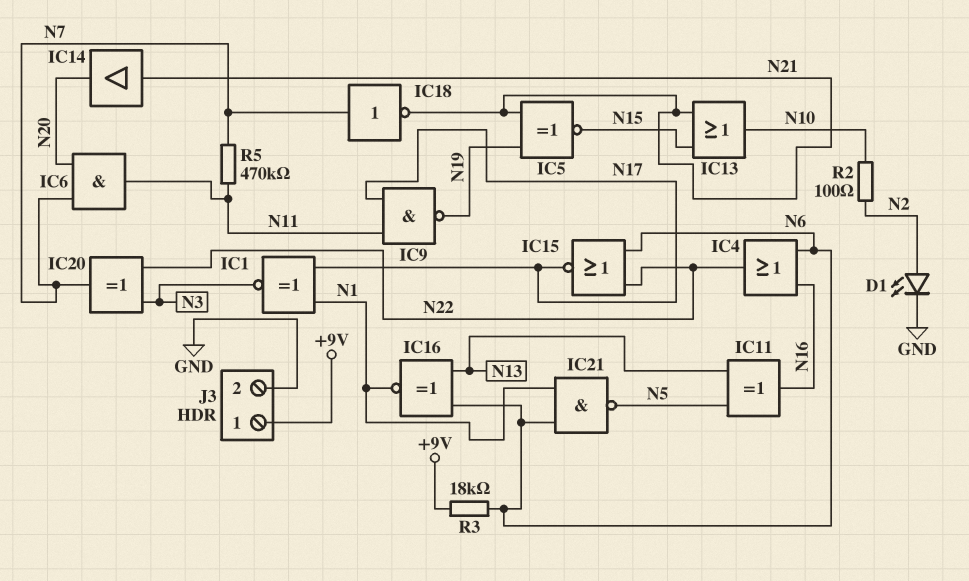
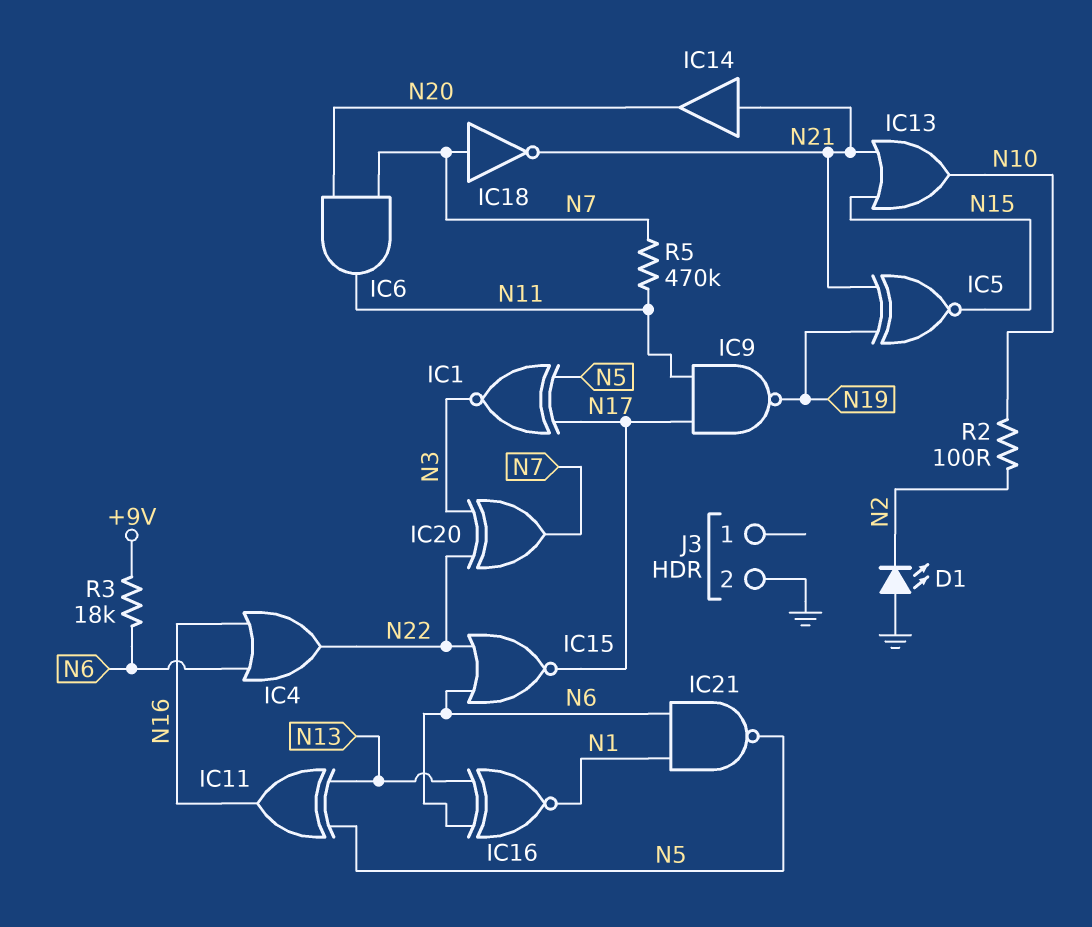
D1: LED (A N2, K GND) -> LED (A GND, K N2)
IC1: XNOR (in N1, in N17, out N3) -> XNOR (in N5, in N17, out N3)
J3 pin 1: +9V -> none

